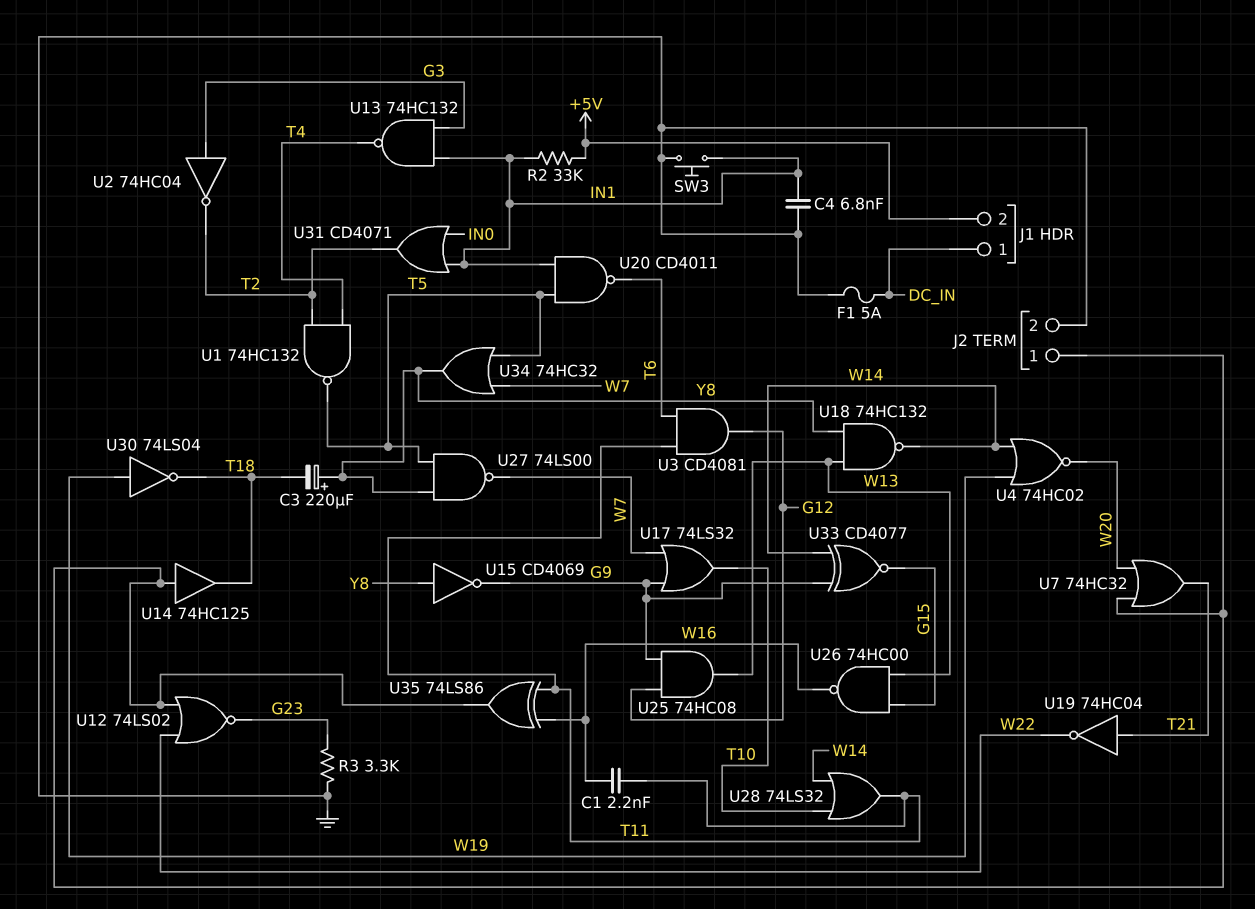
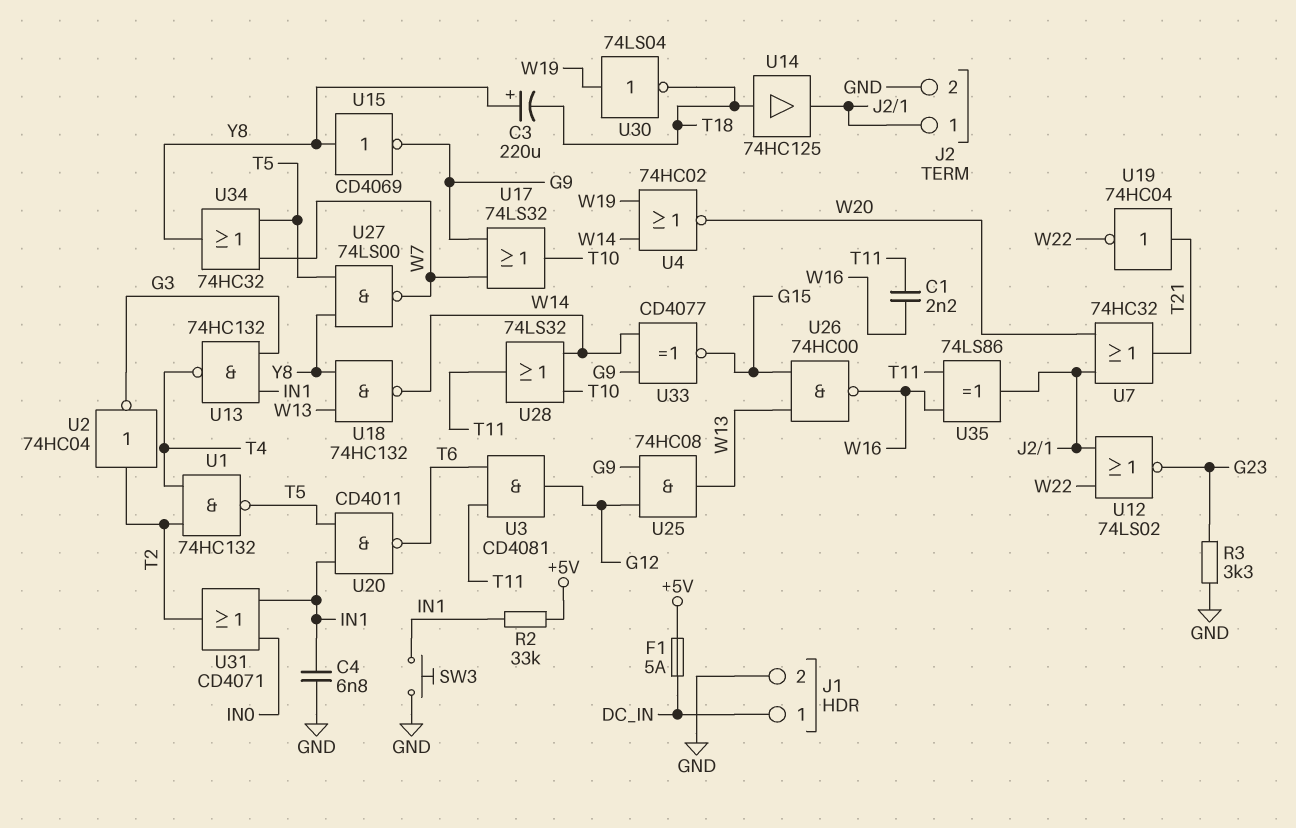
F1: 5A (DC_IN, GND) -> 5A (+5V, DC_IN)
J1 pin 2: +5V -> GND
U2: NOT 74HC04 (in G3, out T2) -> NOT 74HC04 (in T2, out G3)
U14: buffer 74HC125 (in J2/1, out T18) -> buffer 74HC125 (in T18, out J2/1)

